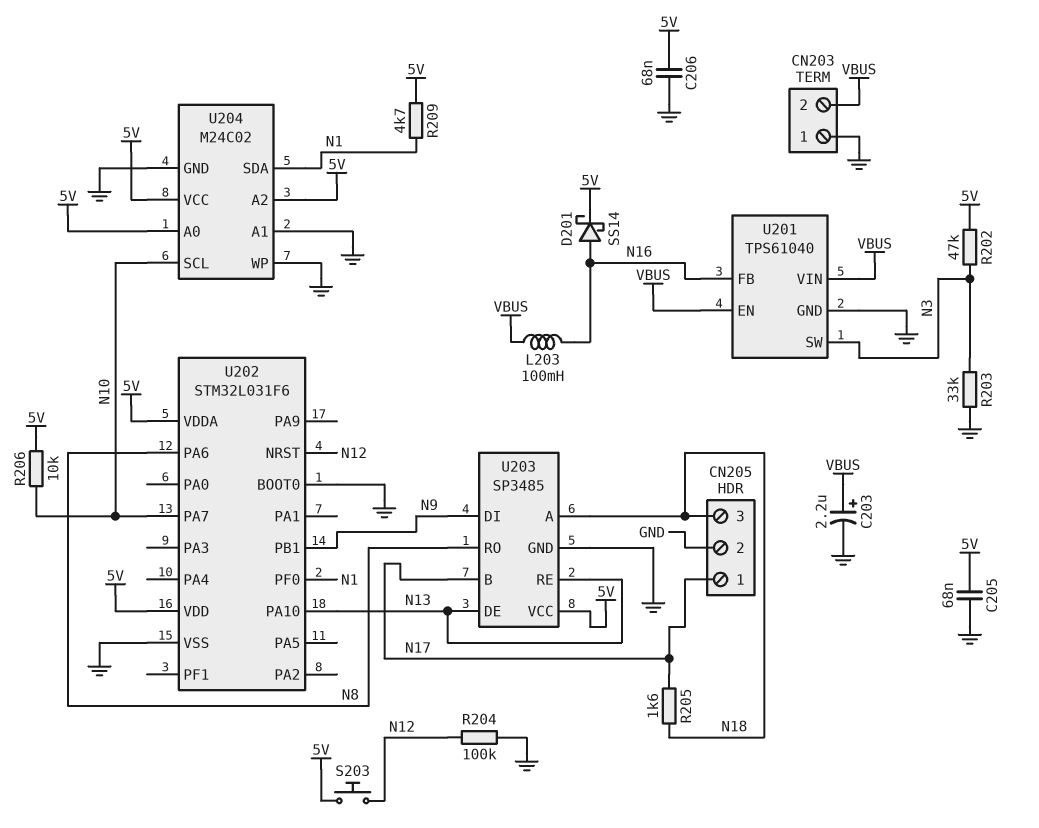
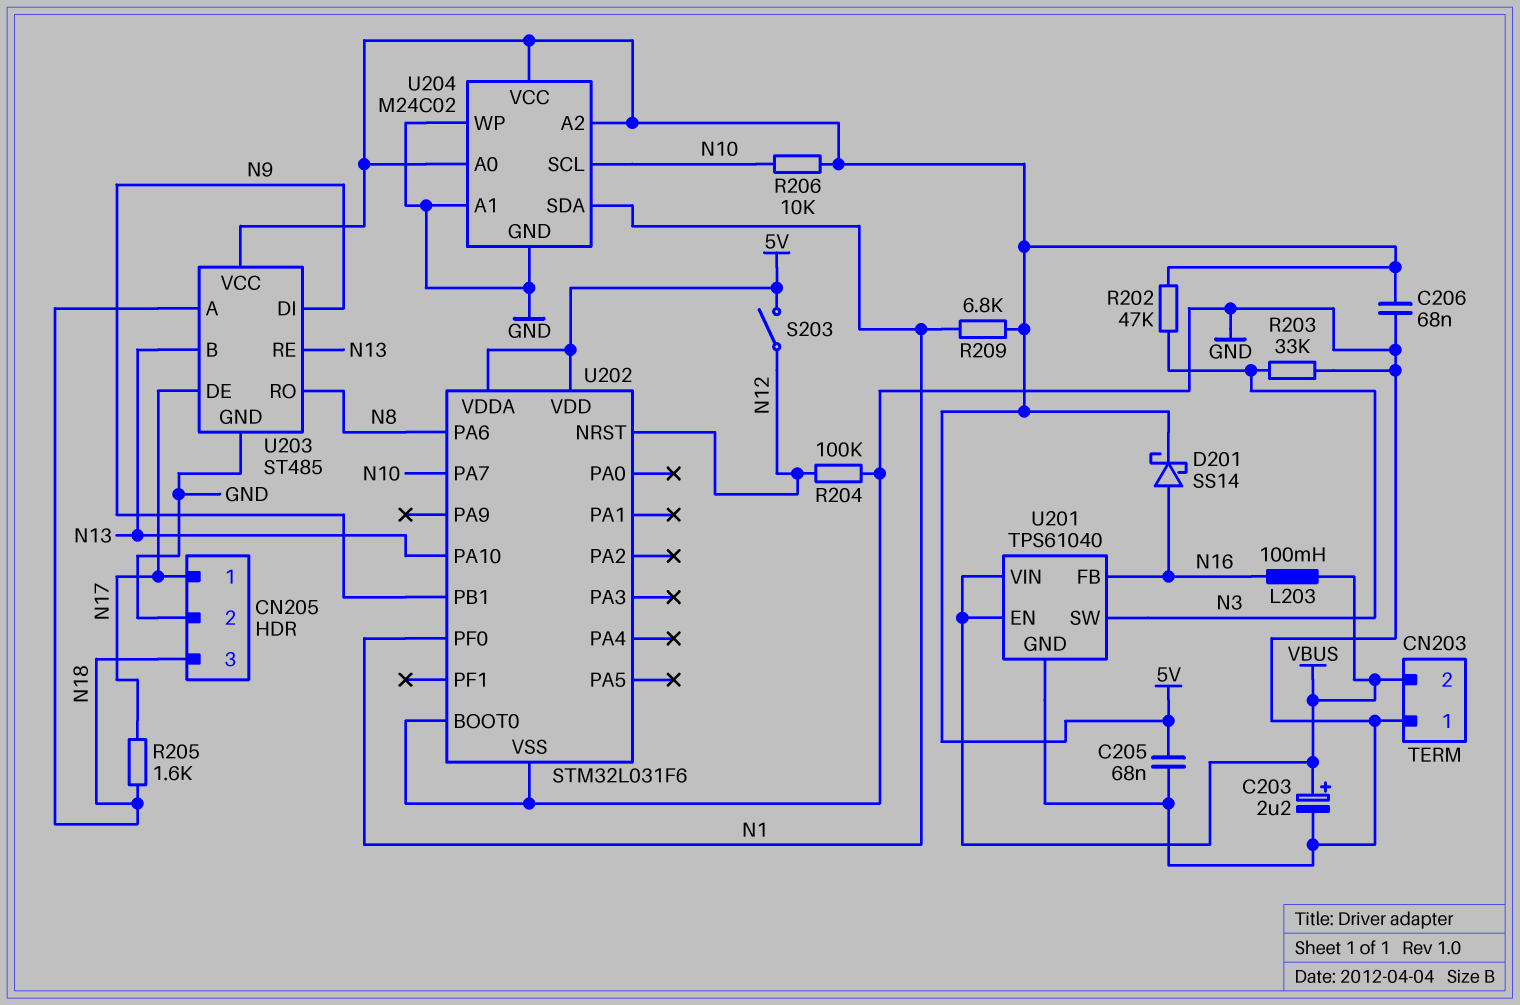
R209: 4.7k (5V, N1) -> 6.8k (5V, N1)
S203: button (5V, N12) -> switch (5V, N12)
U203: SP3485 -> ST485
U203 pin B: N17 -> N13
U203 pin DE: N13 -> N17

